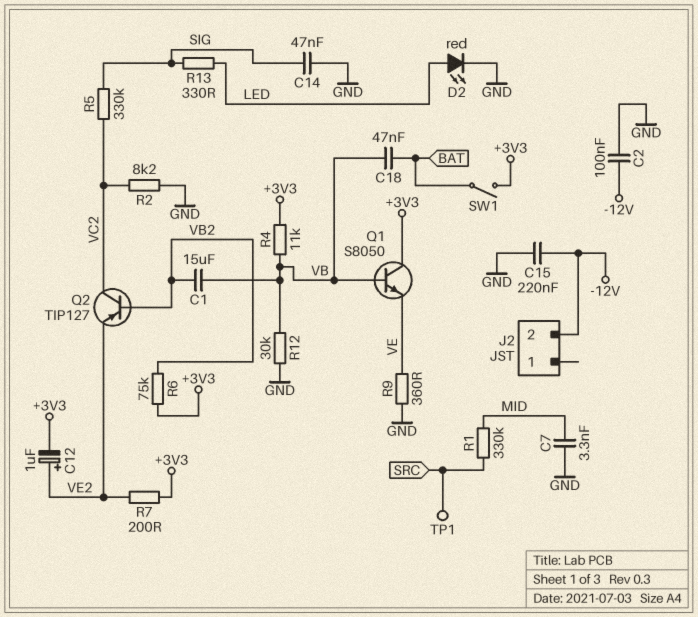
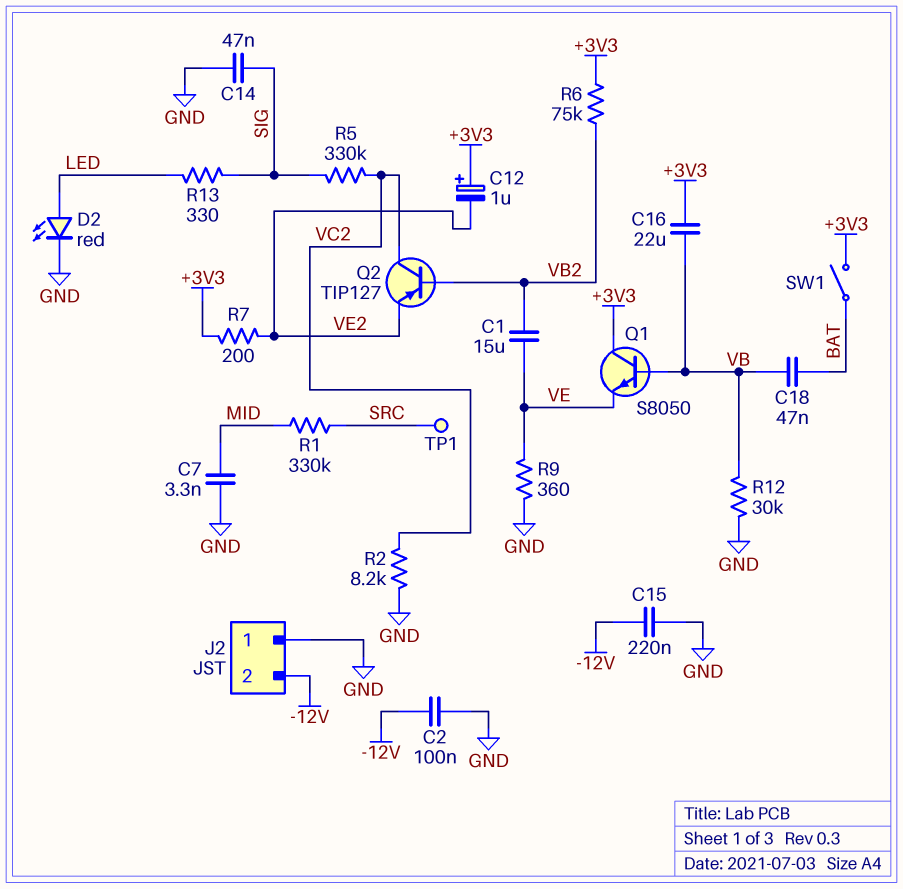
C1: 15uF (VB, VB2) -> 15uF (VB2, VE)
C12: 1uF (plus VE2, minus +3V3) -> 1uF (plus +3V3, minus VE2)
C16: none -> 22uF (+3V3, VB)
J2 pin 1: none -> GND
R4: 11k (+3V3, VB) -> none

